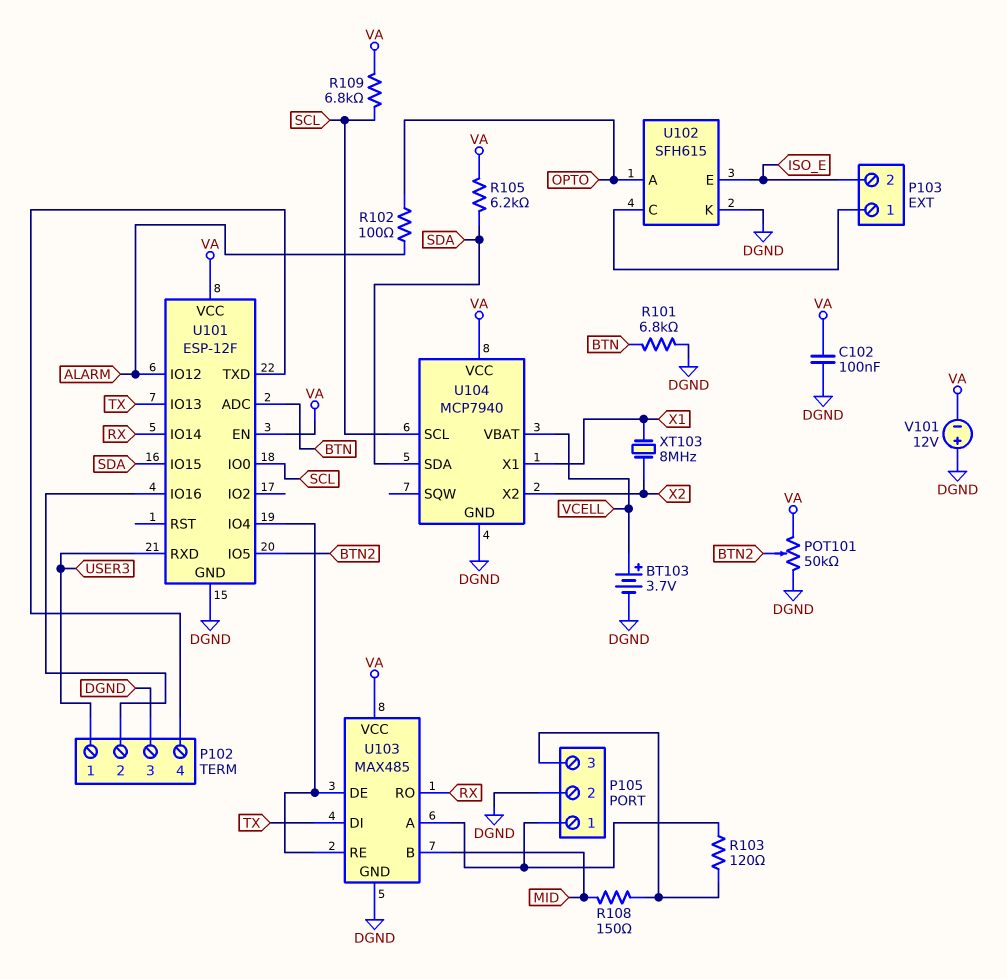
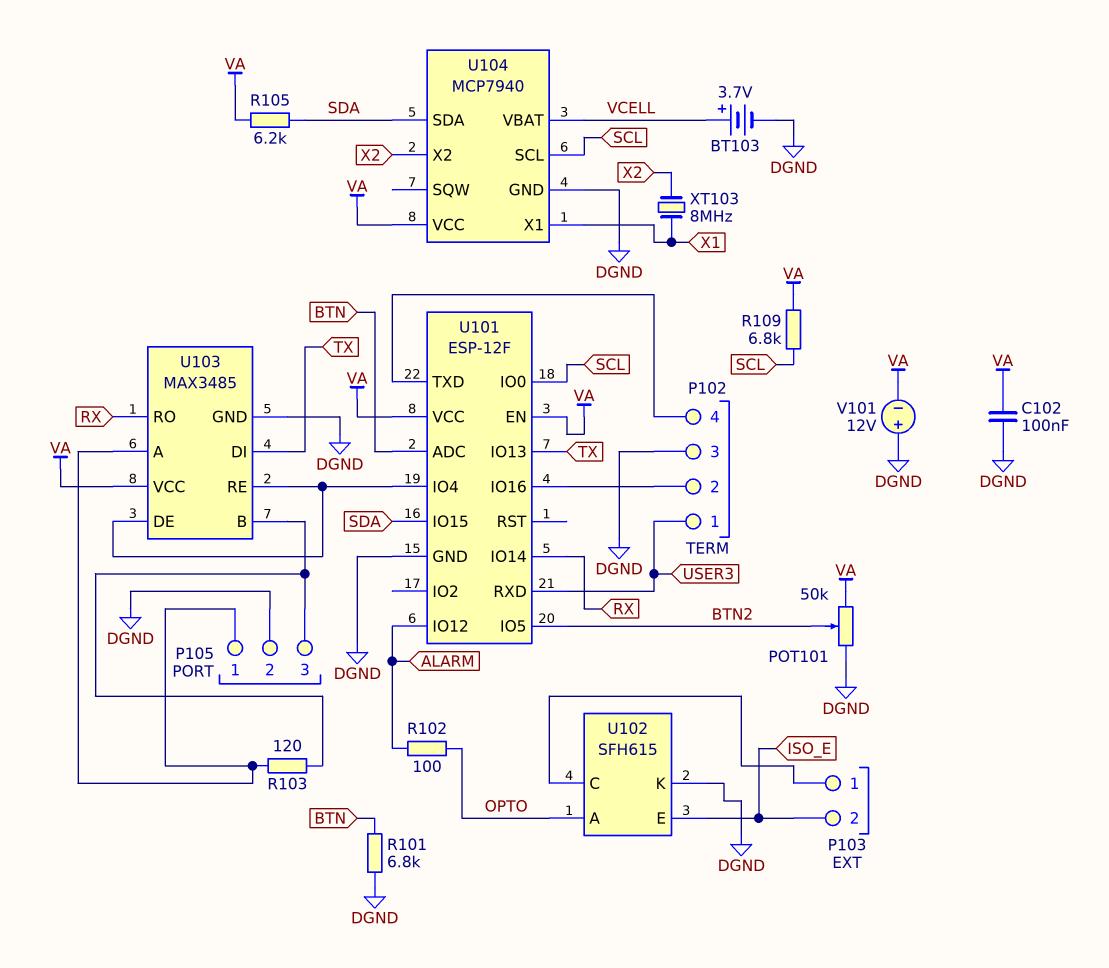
R108: 150 (MID, P105/3) -> none
U103: MAX485 -> MAX3485
U103 pin B: MID -> P105/3

